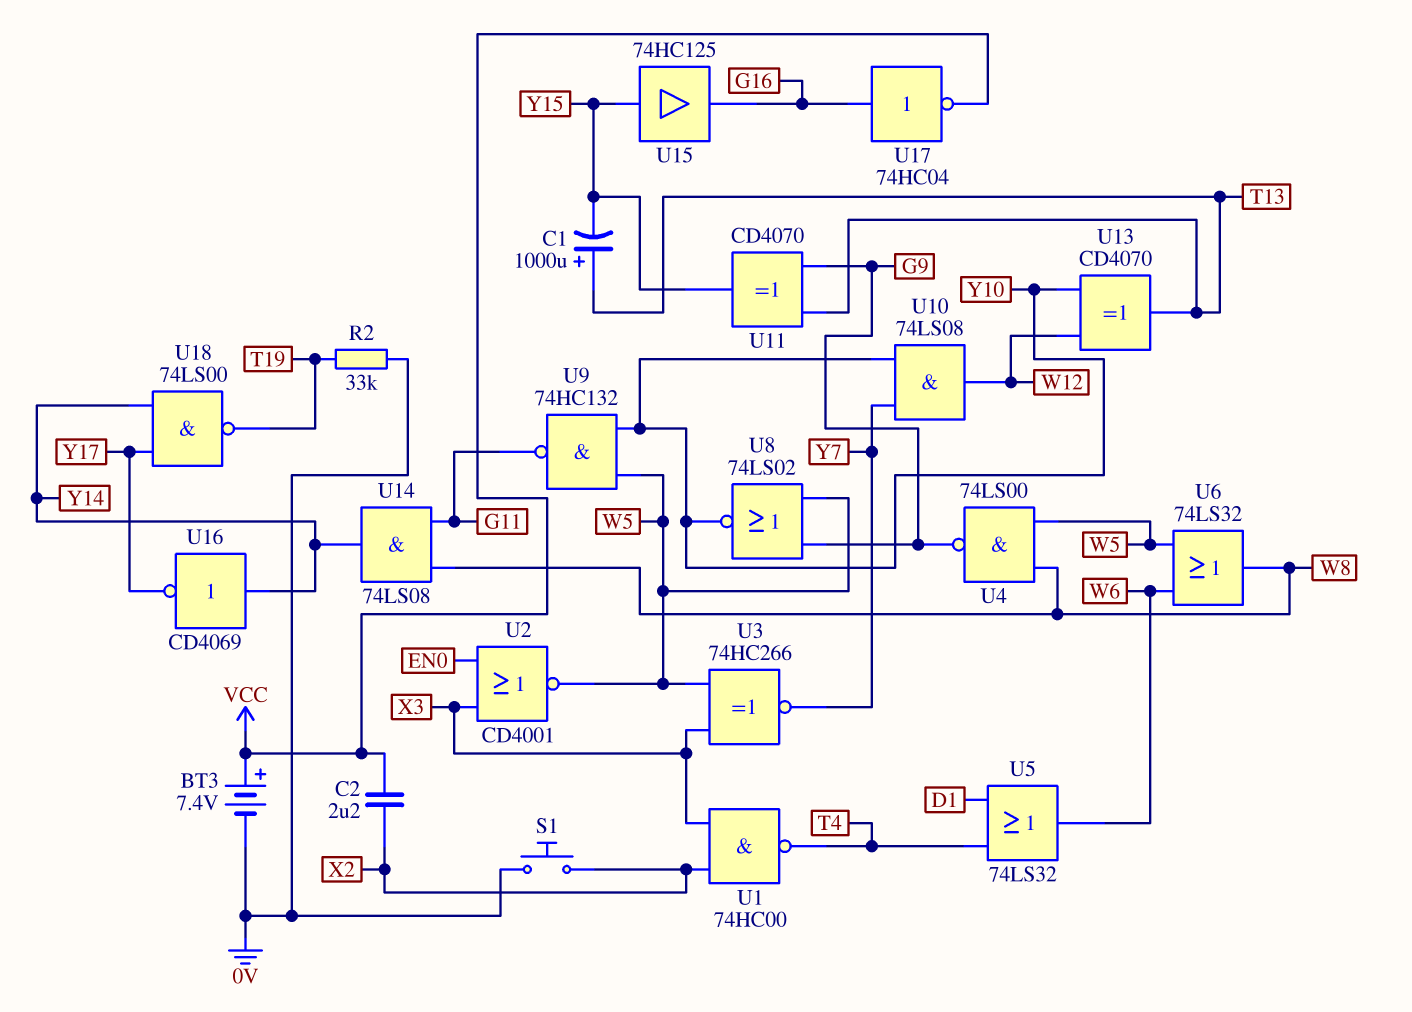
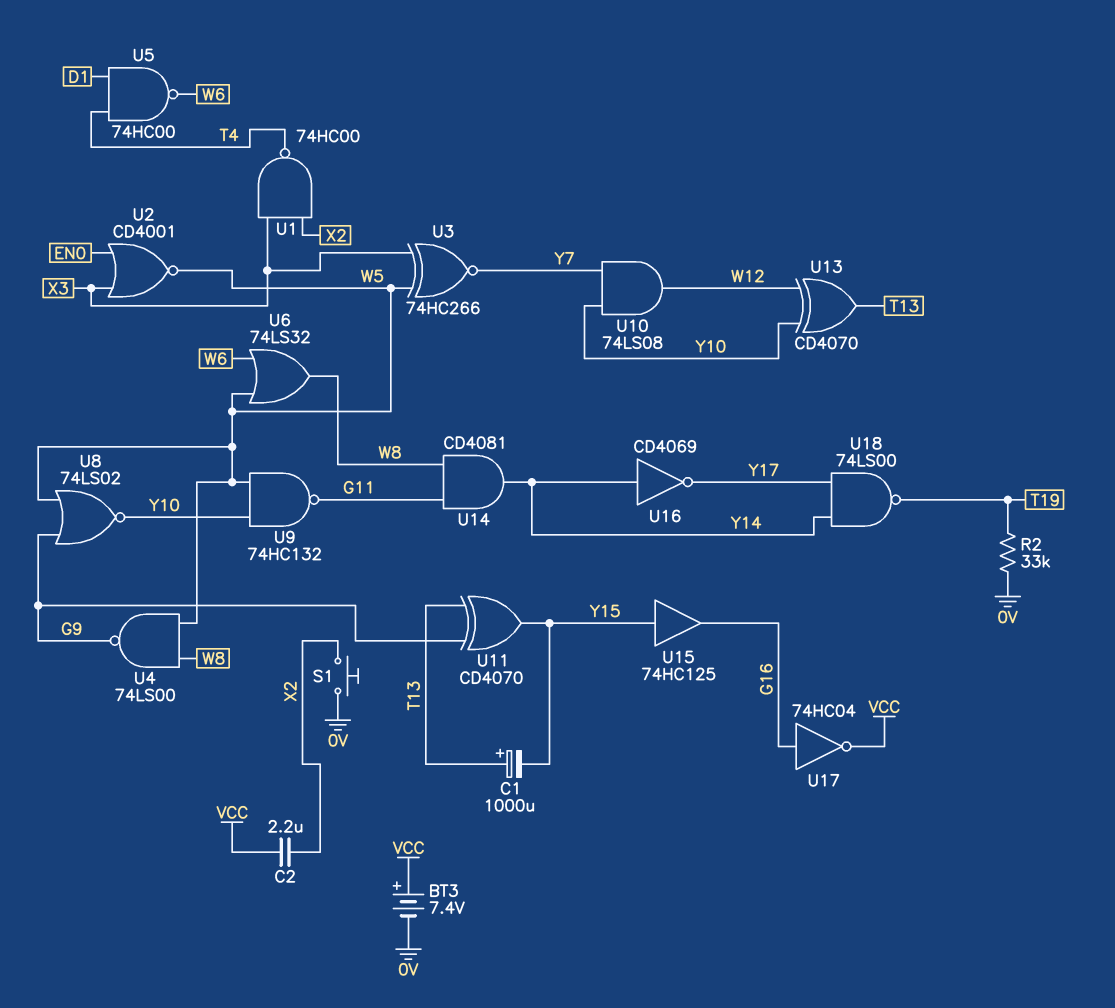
U5: OR 74LS32 (in D1, in T4, out W6) -> NAND 74HC00 (in D1, in T4, out W6)
U14: AND 74LS08 (in G11, in W8, out Y14) -> AND CD4081 (in G11, in W8, out Y14)

